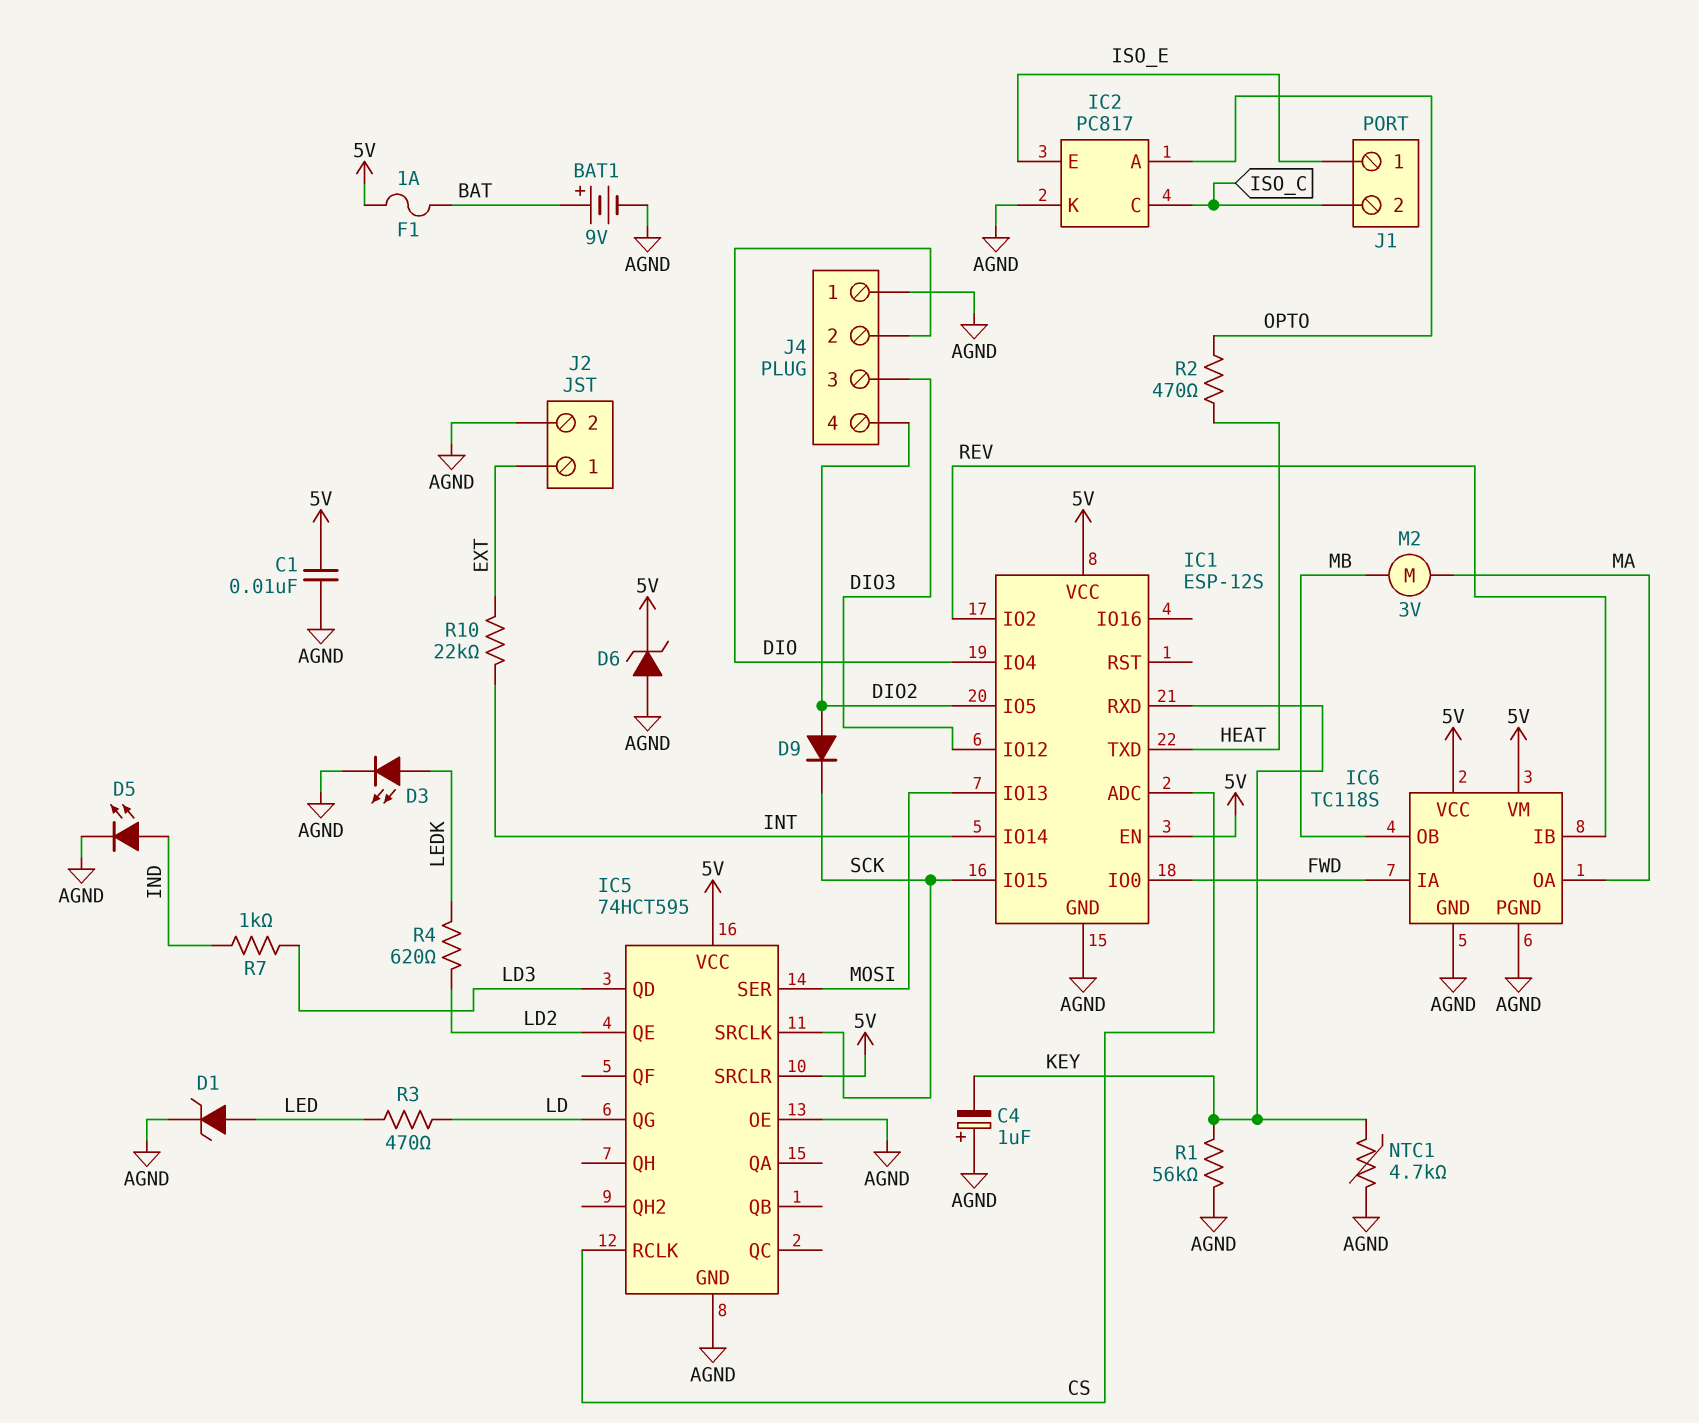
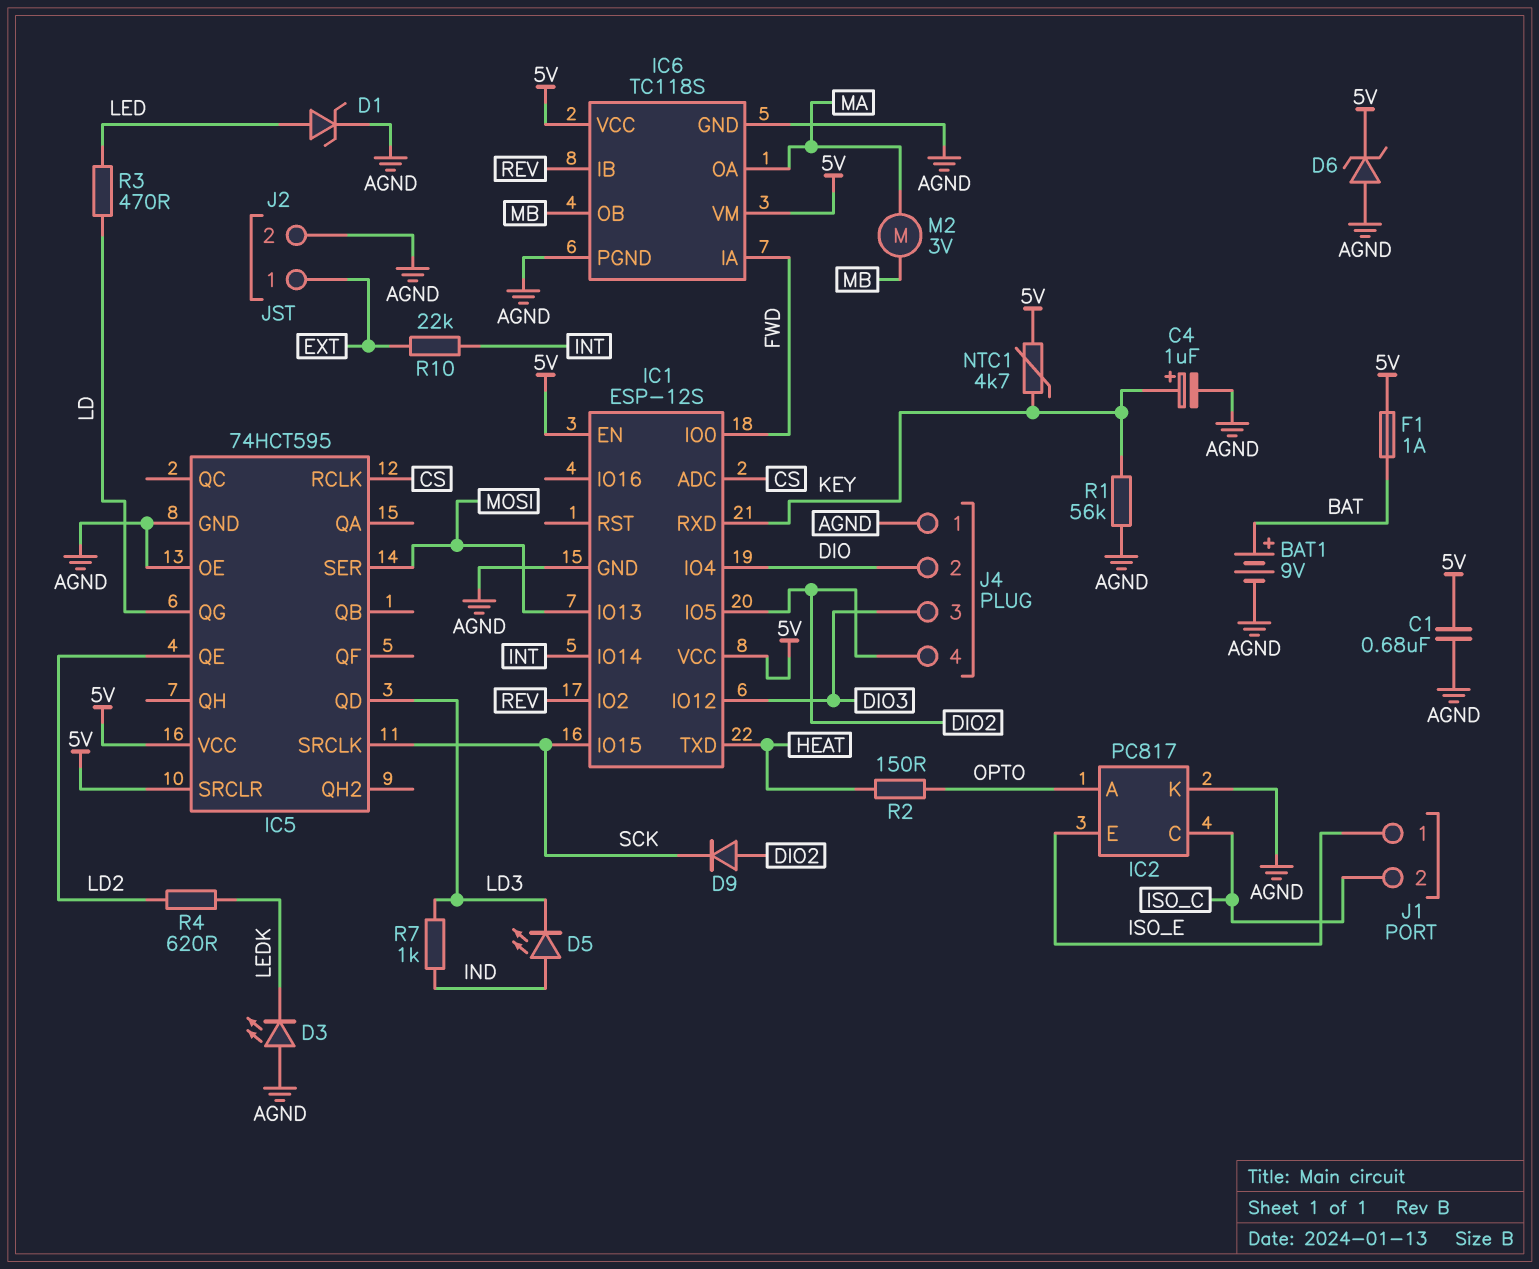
C1: 10nF (5V, AGND) -> 680nF (5V, AGND)
C4: 1uF (plus AGND, minus KEY) -> 1uF (plus KEY, minus AGND)
D3: LED (A LEDK, K AGND) -> LED (A AGND, K LEDK)
D5: LED (A IND, K AGND) -> LED (A IND, K LD3)
NTC1: 4.7k (AGND, KEY) -> 4.7k (5V, KEY)
R2: 470 (HEAT, OPTO) -> 150 (HEAT, OPTO)

